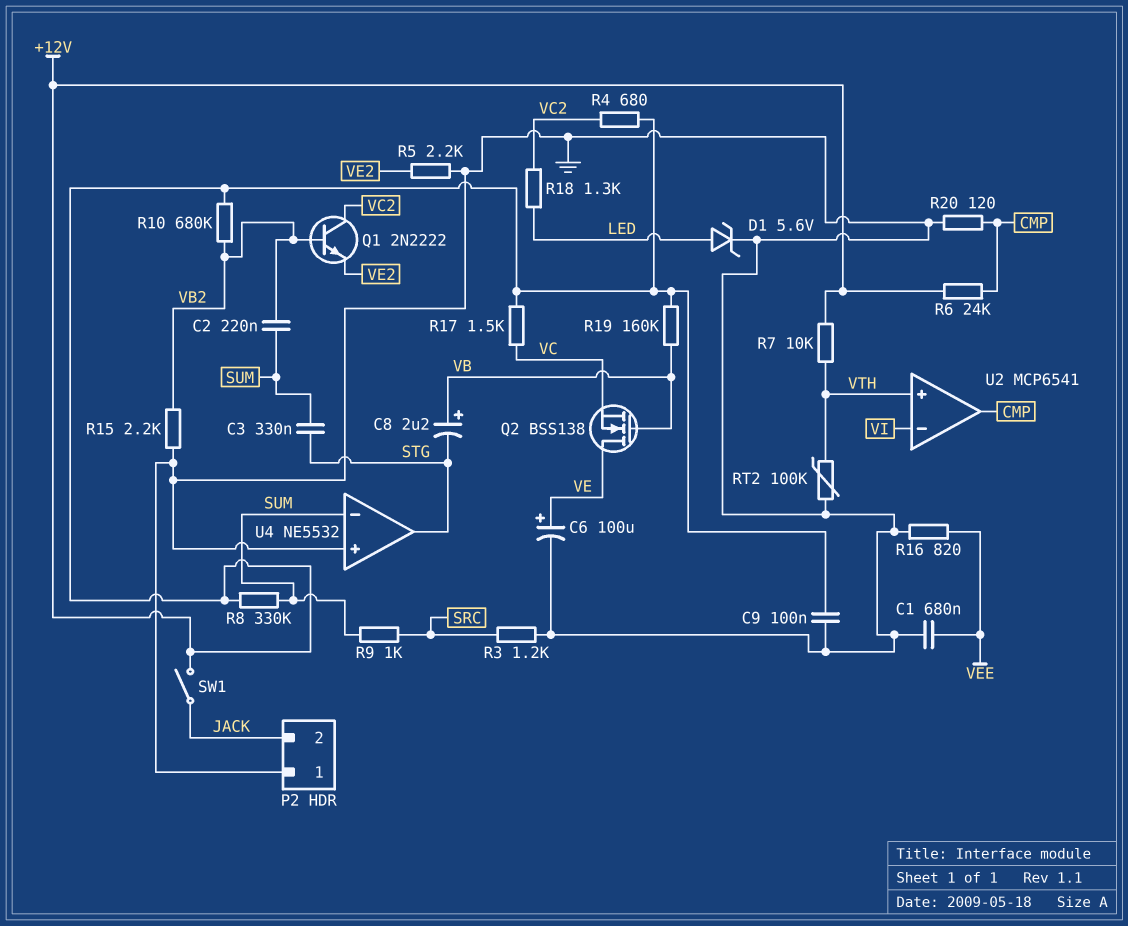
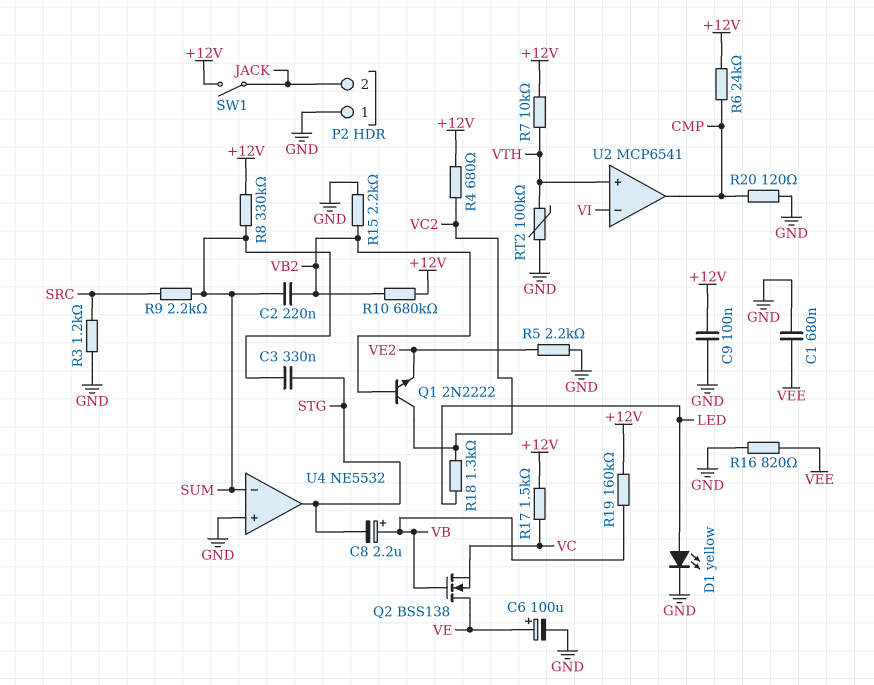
D1: zener 5.6V (A LED, K GND) -> LED yellow (A LED, K GND)
R9: 1k (SRC, SUM) -> 2.2k (SRC, SUM)

